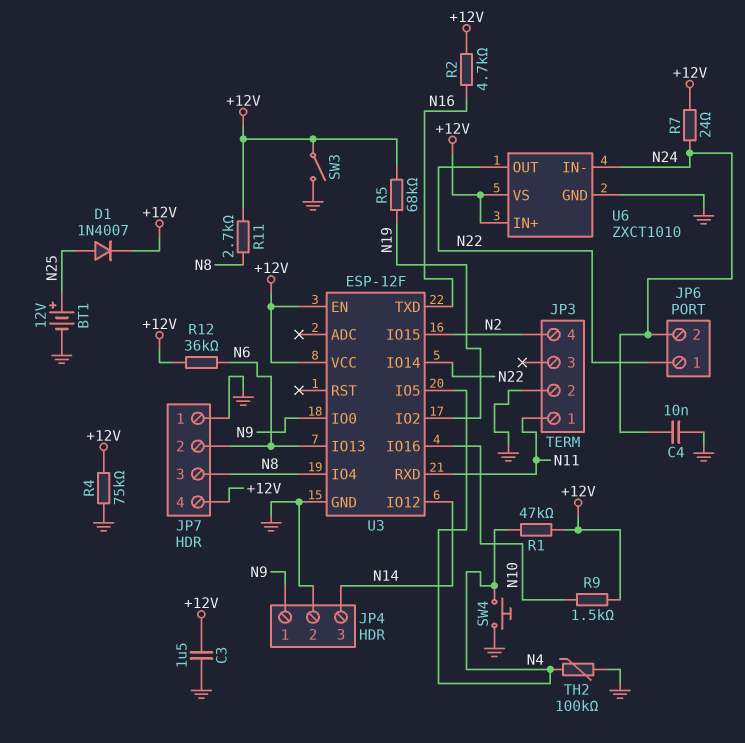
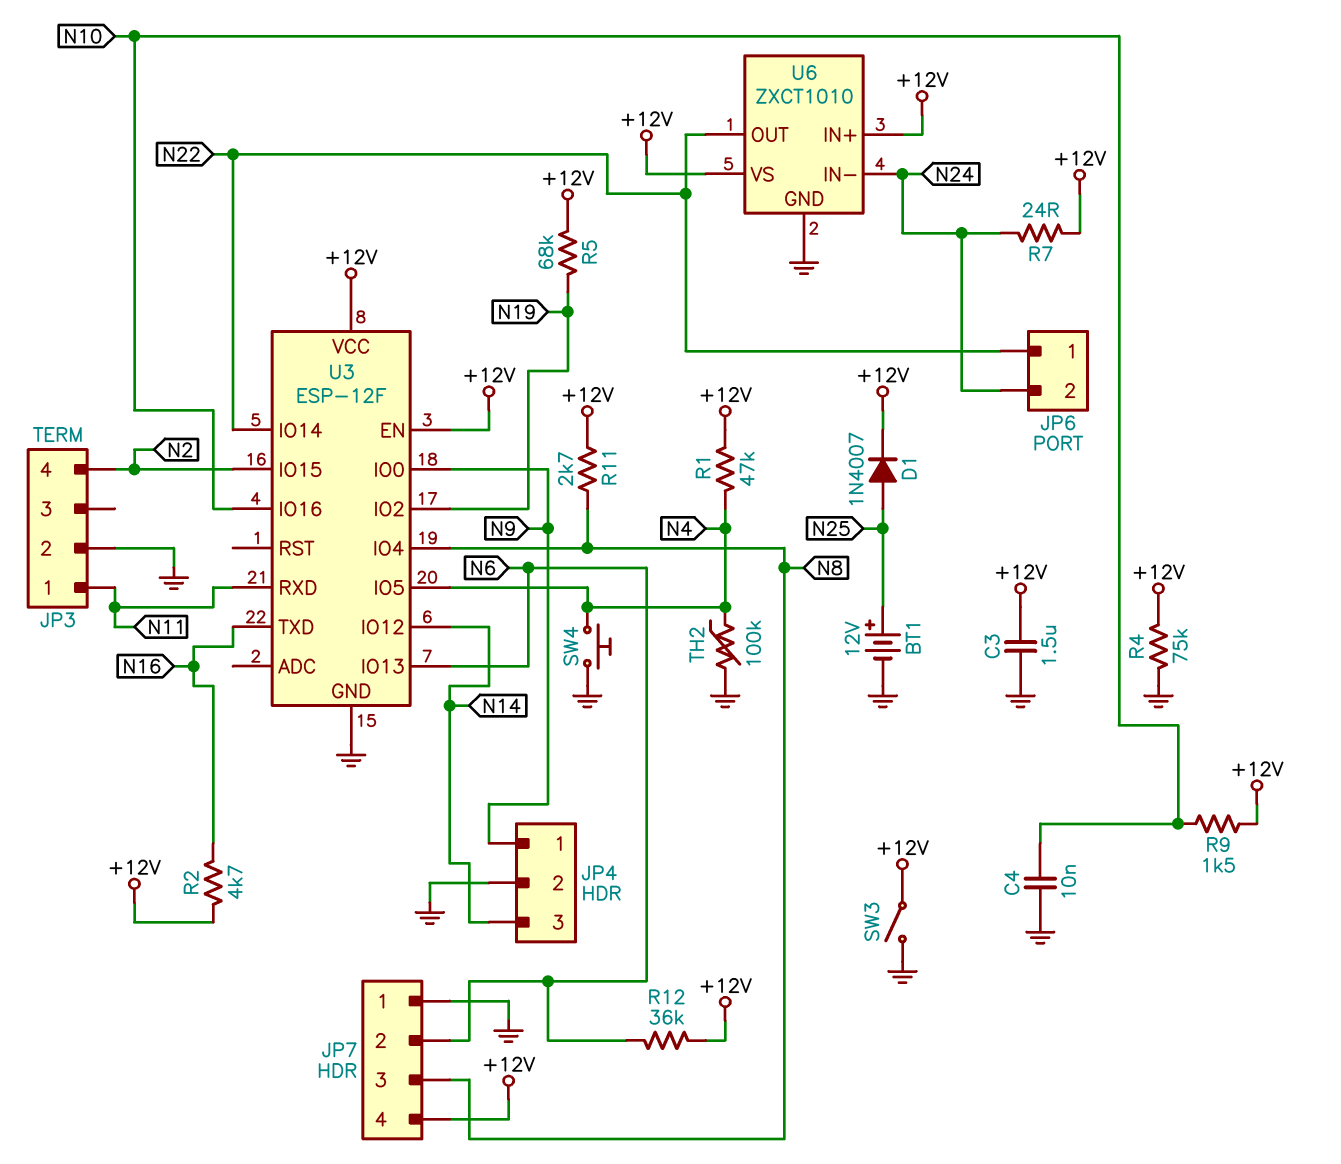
C4: 10nF (GND, N24) -> 10nF (GND, N10)

